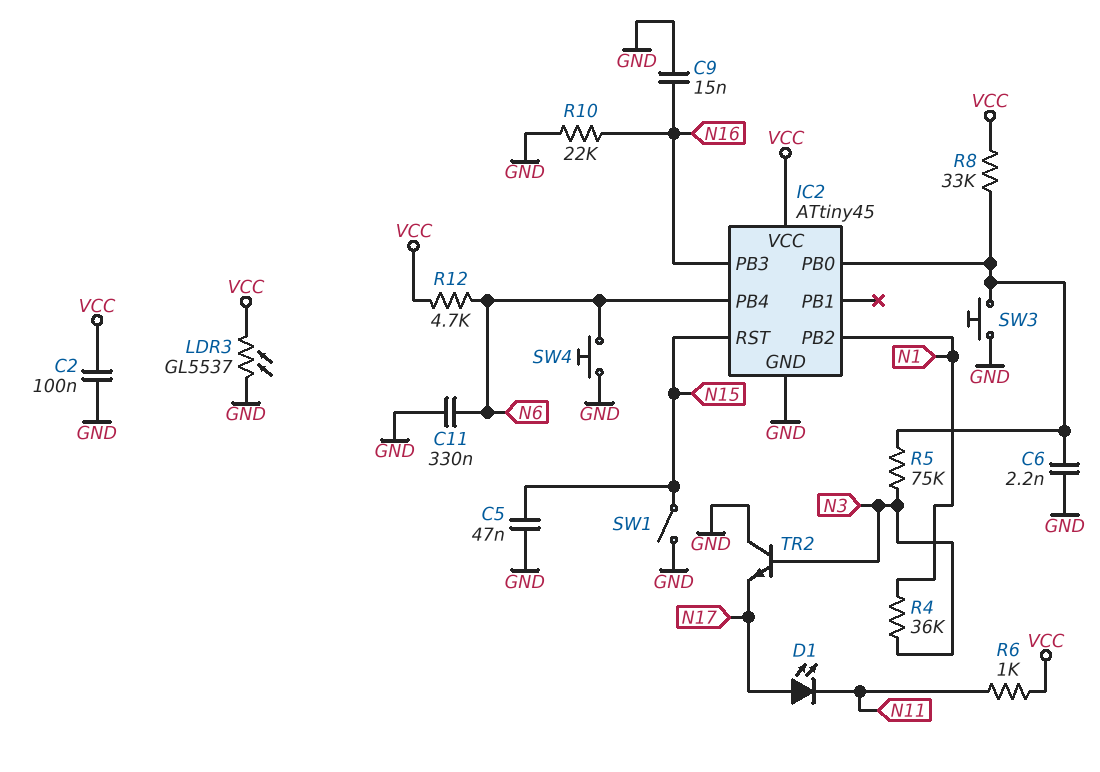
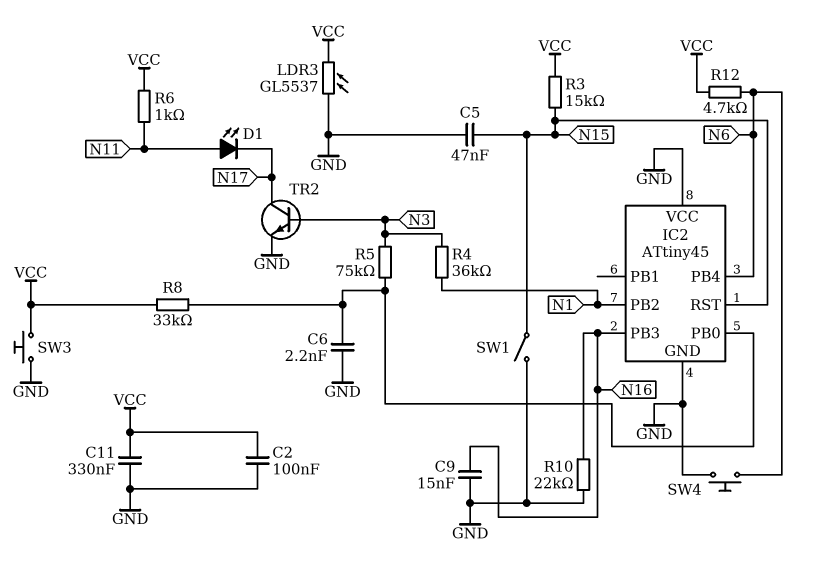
C11: 330nF (GND, N6) -> 330nF (GND, VCC)
D1: LED (A N17, K N11) -> LED (A N11, K N17)
IC2 pin VCC: VCC -> GND
R3: none -> 15k (N15, VCC)
SW3: button (GND, IC2/PB0) -> button (GND, VCC)
TR2: NPN (B N3, C GND, E N17) -> NPN (B N3, C N17, E GND)

